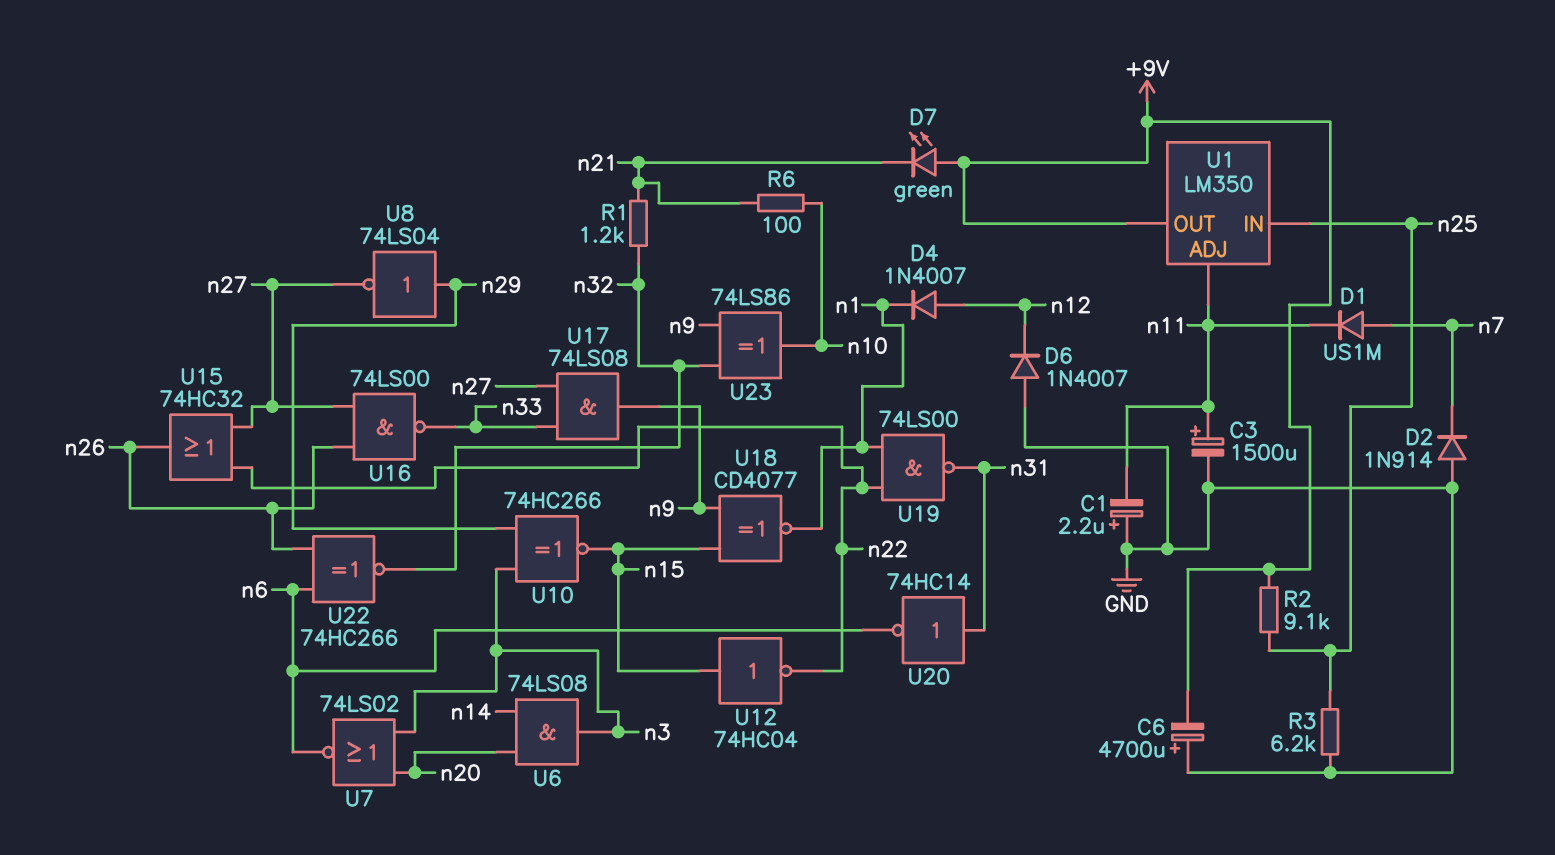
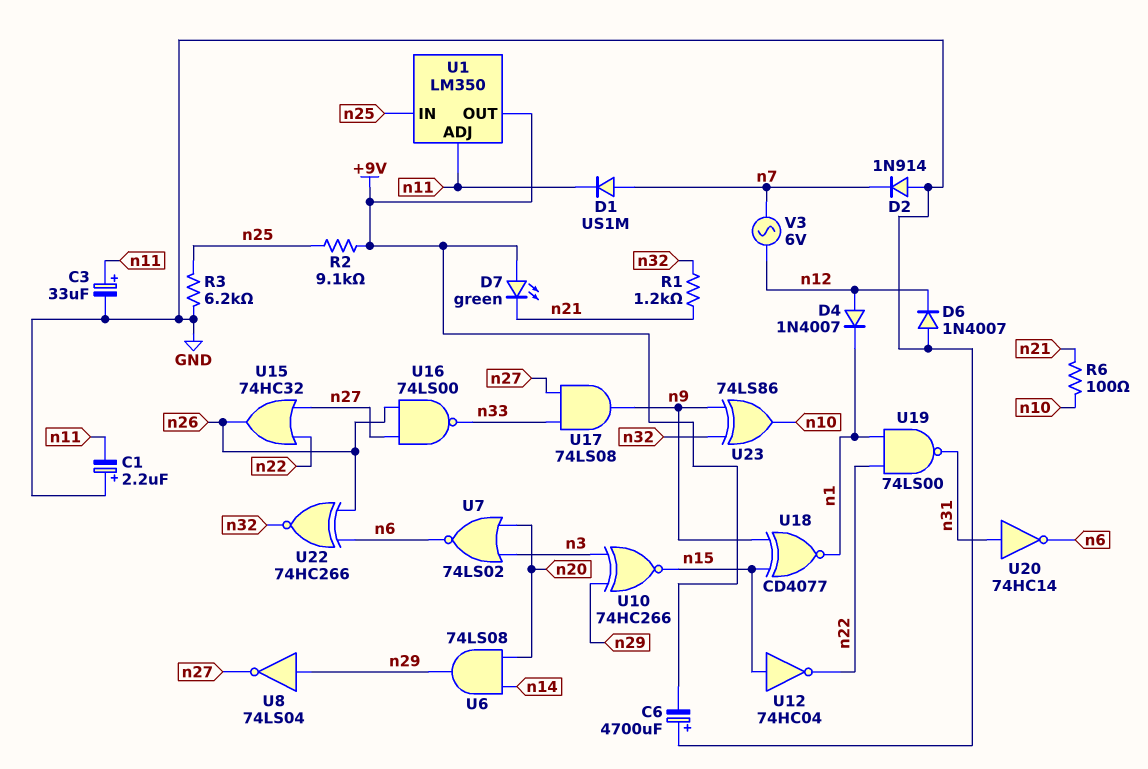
C3: 1500uF (plus n11, minus GND) -> 33uF (plus n11, minus GND)
U6: AND 74LS08 (in n14, in n20, out n3) -> AND 74LS08 (in n14, in n20, out n29)
V3: none -> AC 6V (n7, n12)

